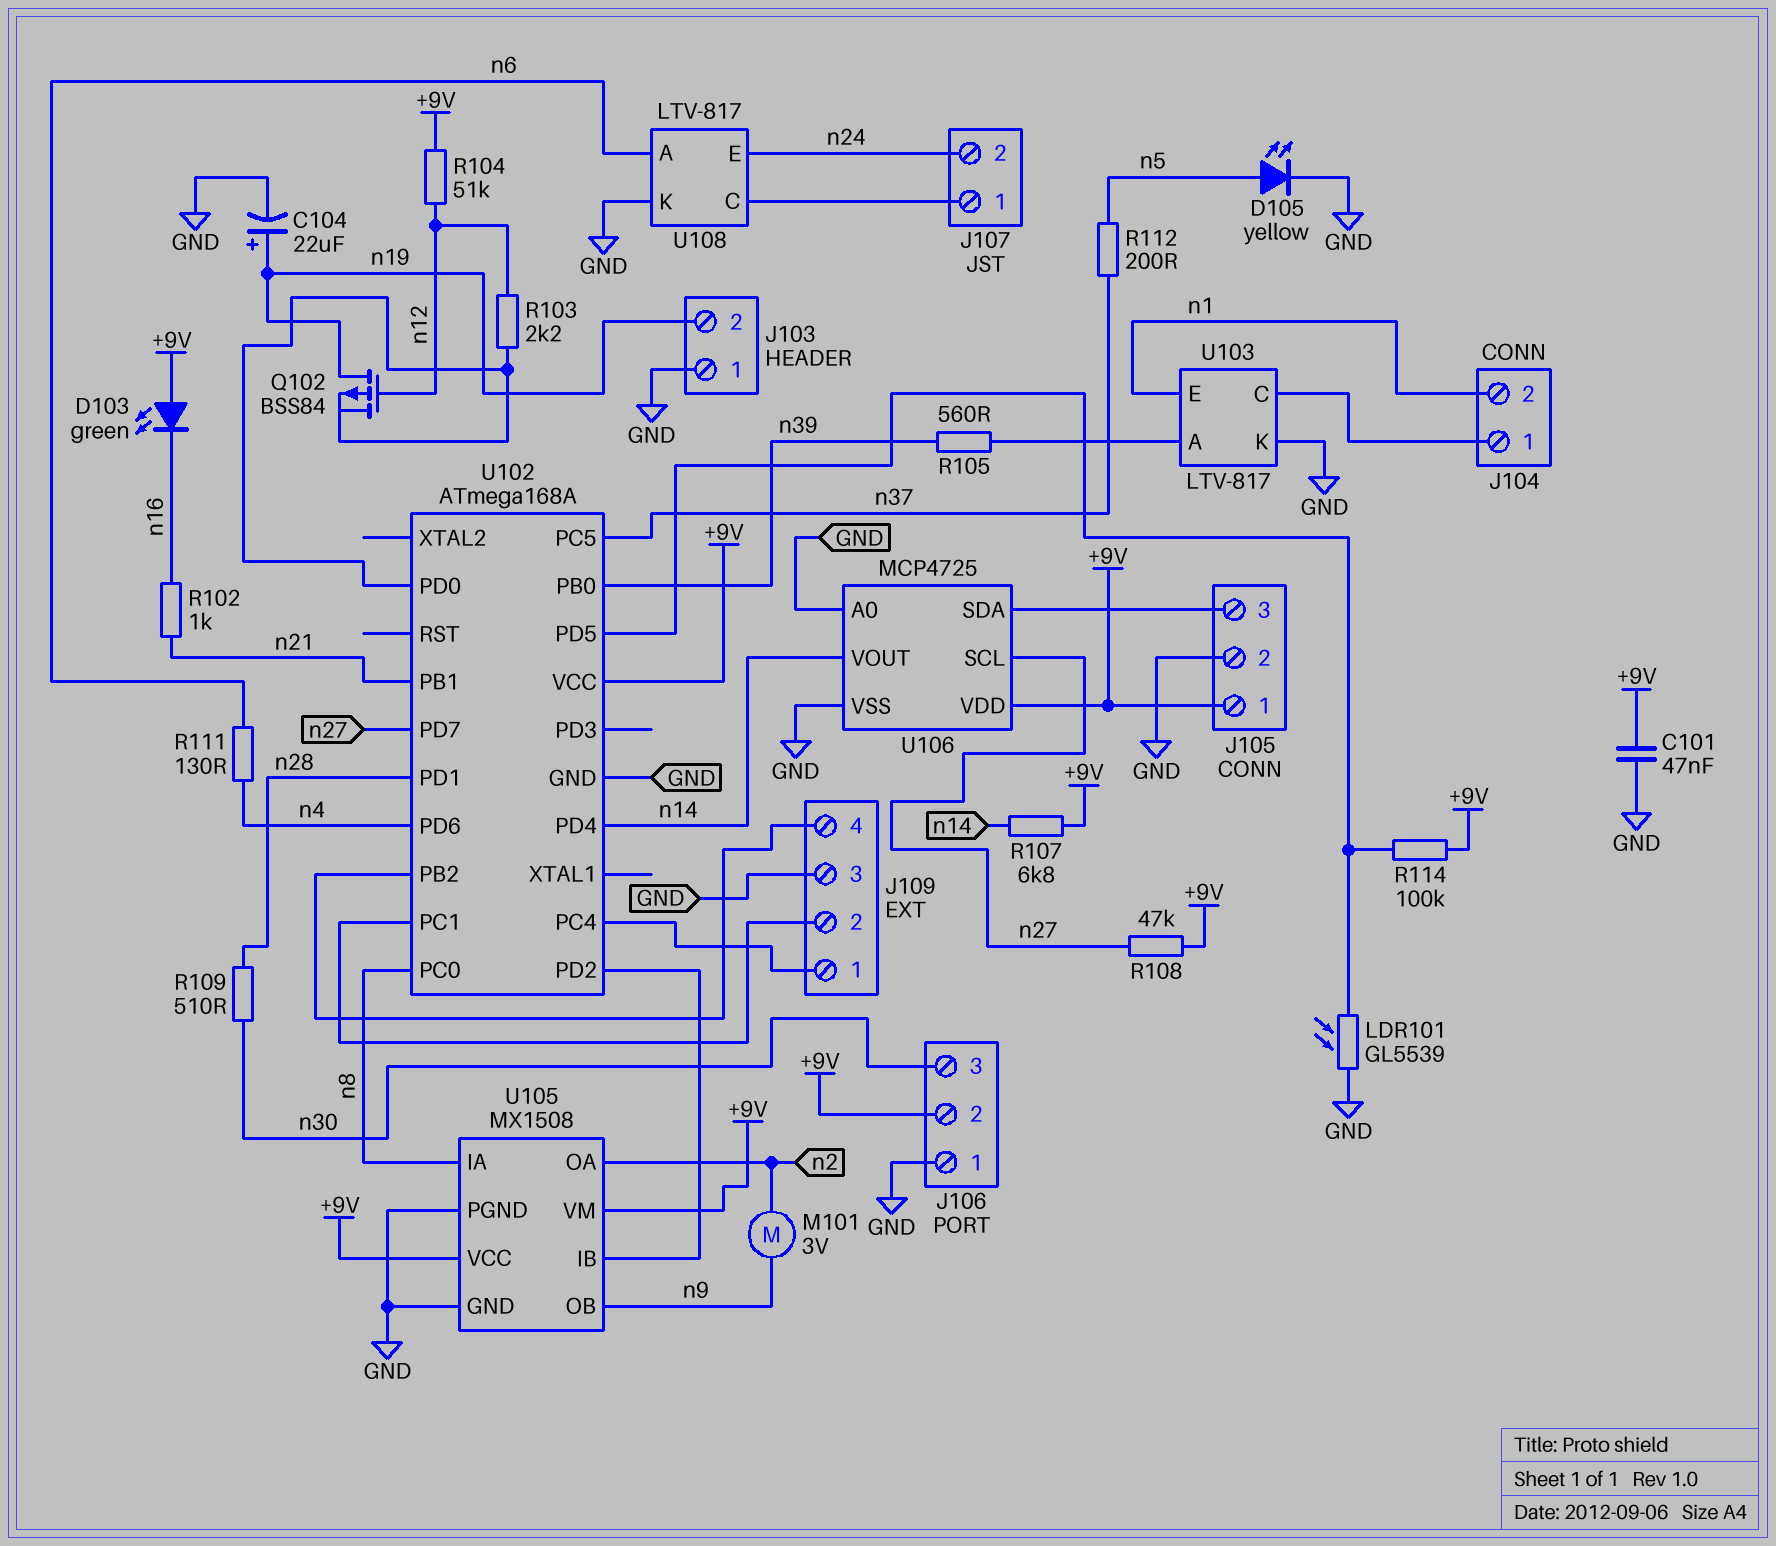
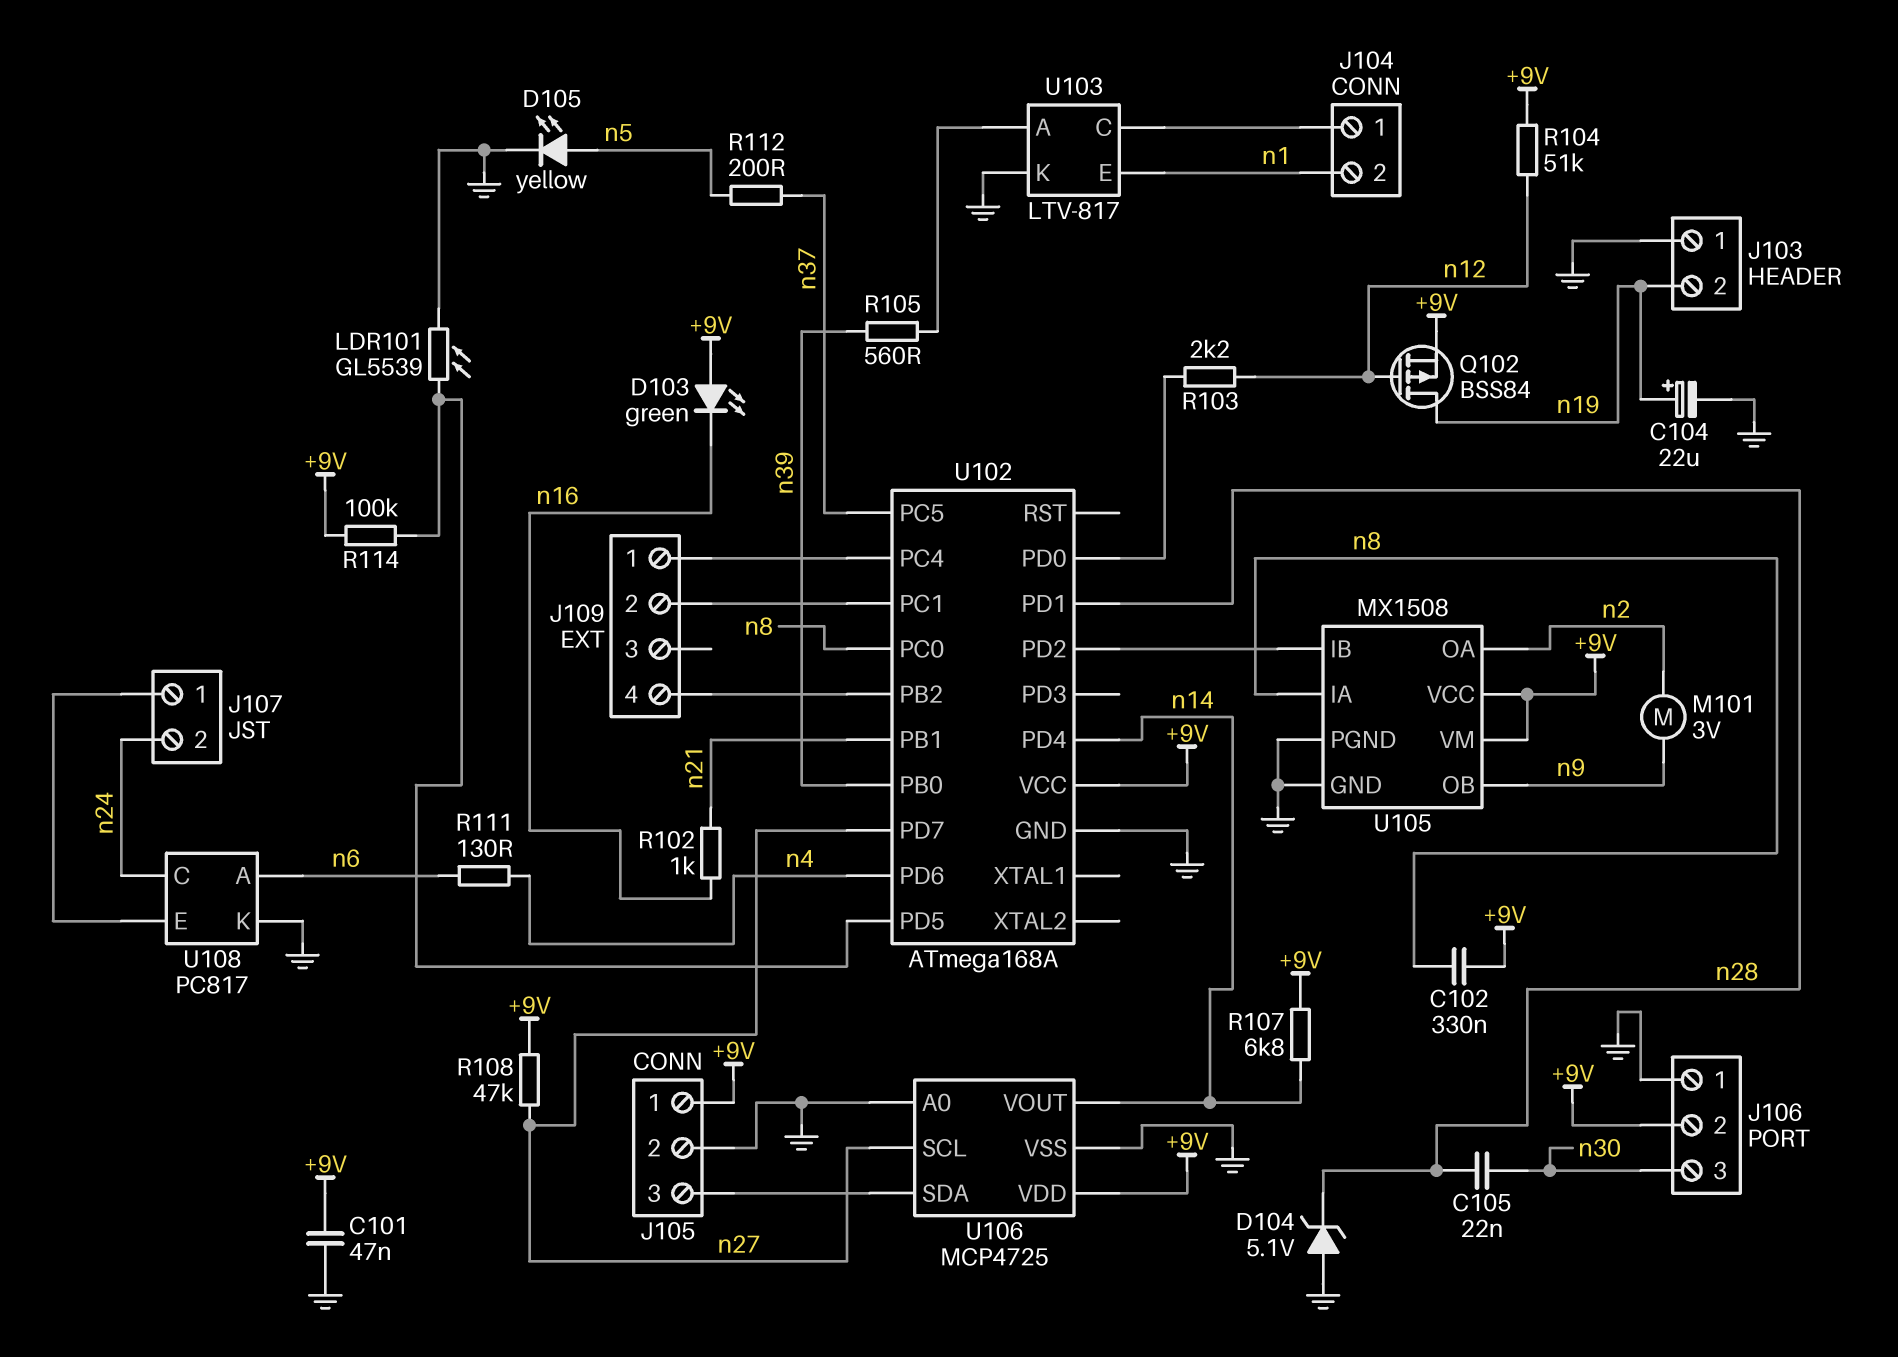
C102: none -> 330nF (+9V, n8)
C105: none -> 22nF (n28, n30)
D104: none -> zener 5.1V (A GND, K n28)
J109 pin 3: GND -> none
Q102: PMOS BSS84 (G n12, D n19, S U102/PD0) -> PMOS BSS84 (G n12, D n19, S +9V)
R109: 510 (n28, n30) -> none
U108: LTV-817 -> PC817
U108 pin C: J107/1 -> n24
U108 pin E: n24 -> J107/1

